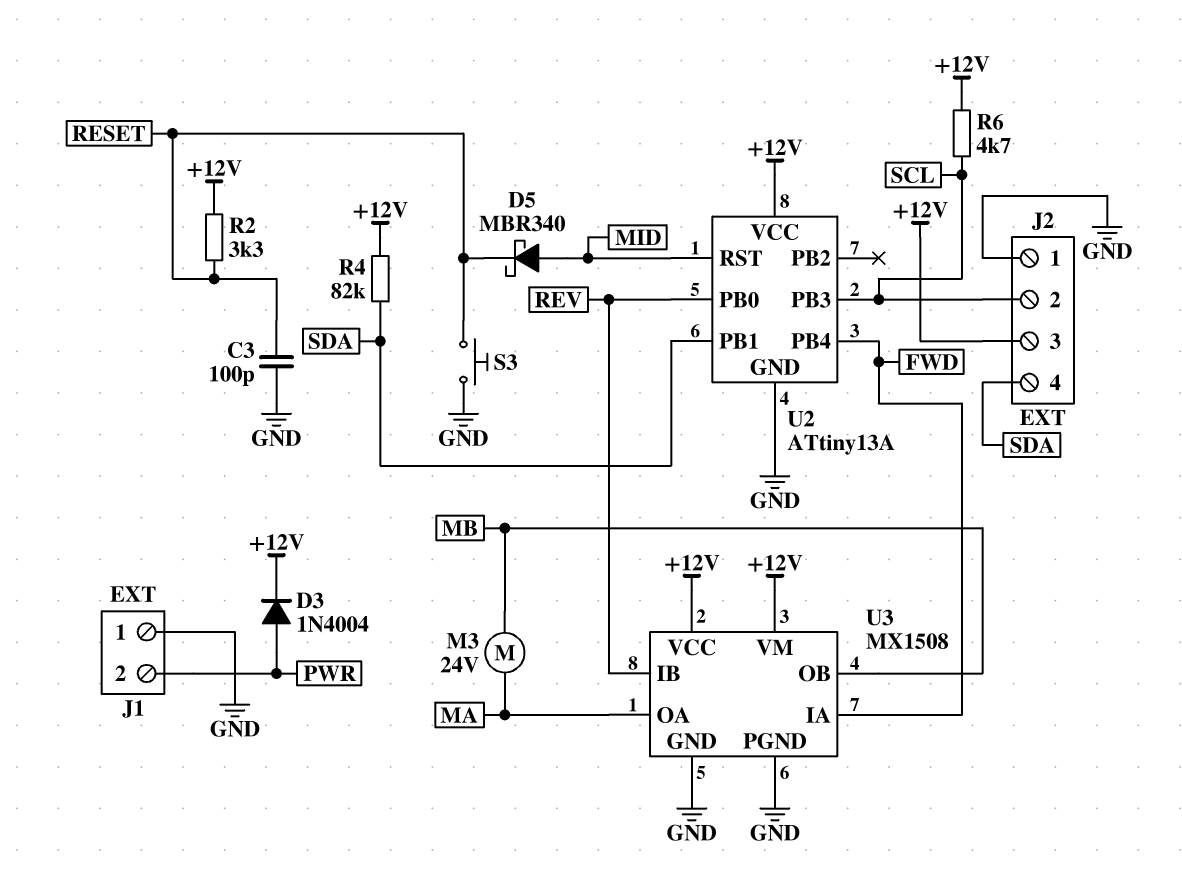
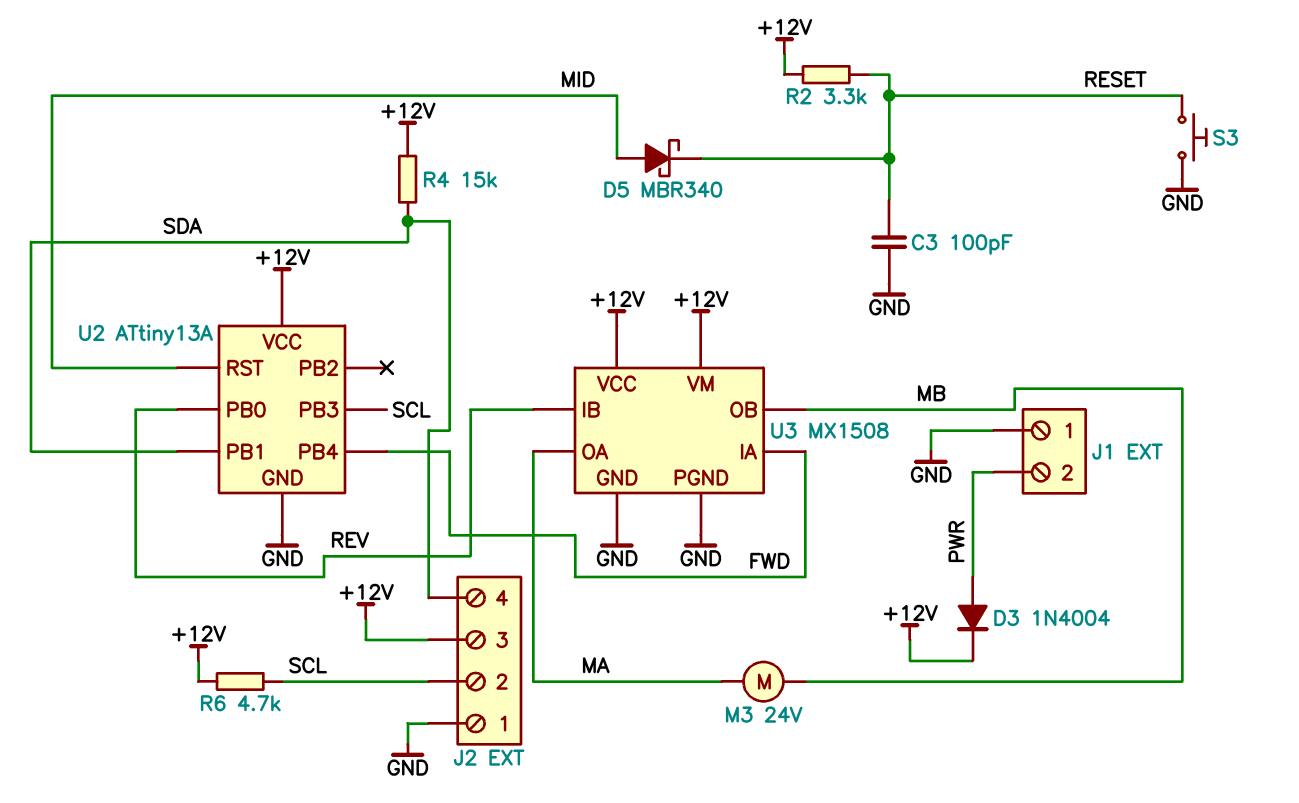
R4: 82k (+12V, SDA) -> 15k (+12V, SDA)

